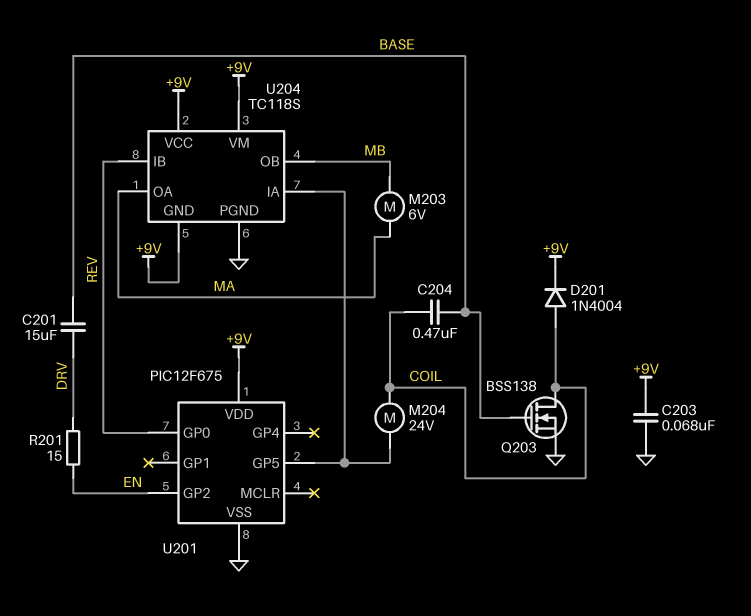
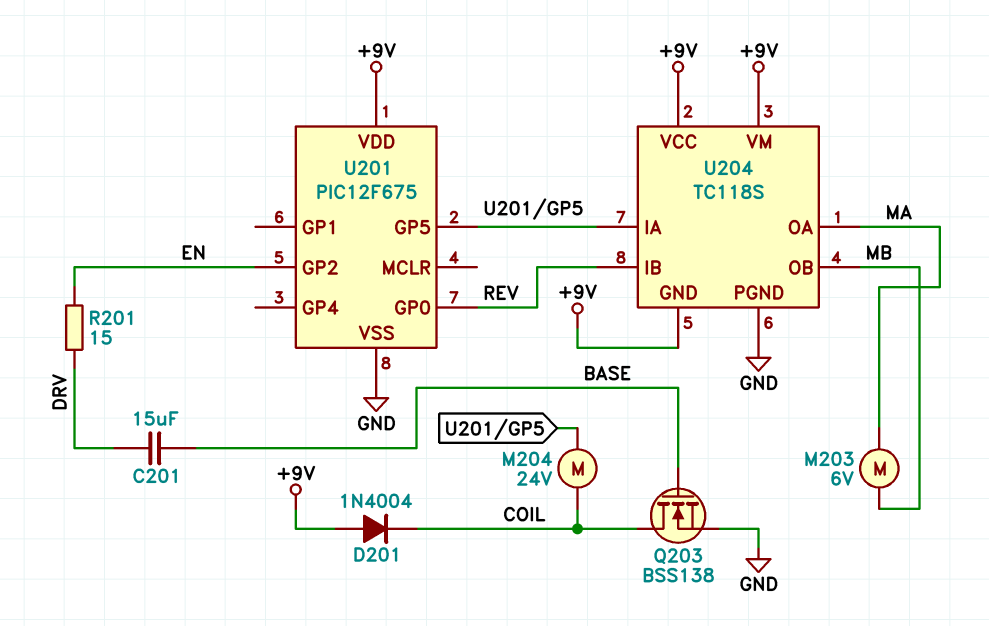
C203: 68nF (+9V, GND) -> none
C204: 470nF (BASE, COIL) -> none
D201: diode 1N4004 (A COIL, K +9V) -> diode 1N4004 (A +9V, K COIL)

